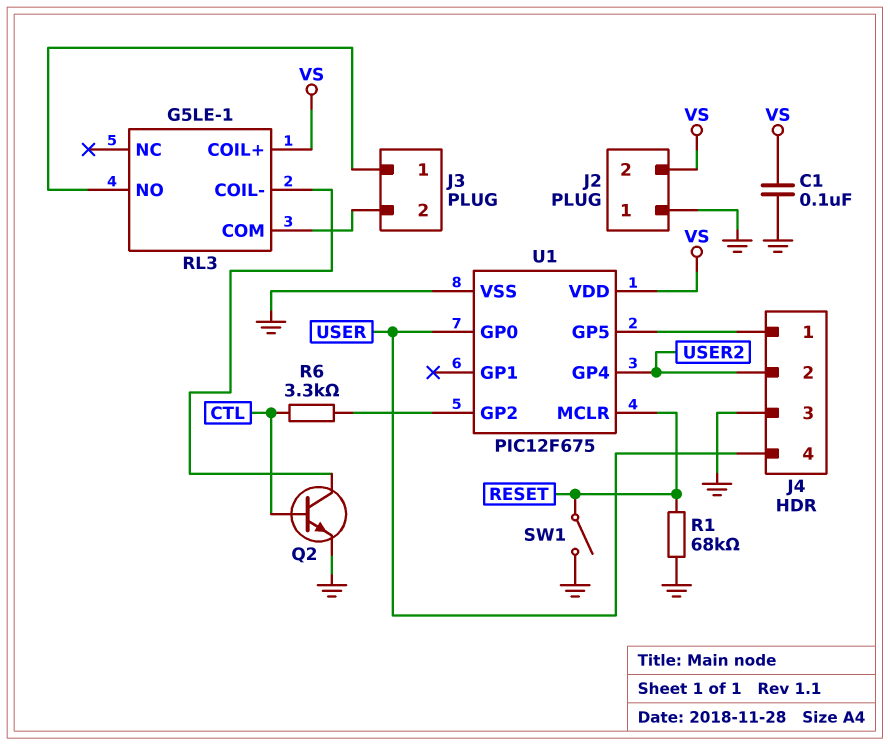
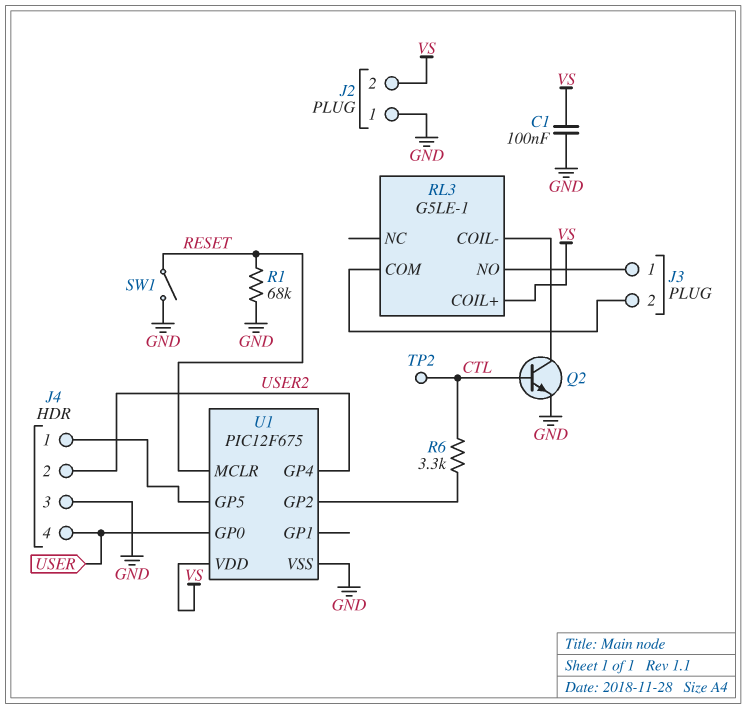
TP2: none -> test point (CTL)

